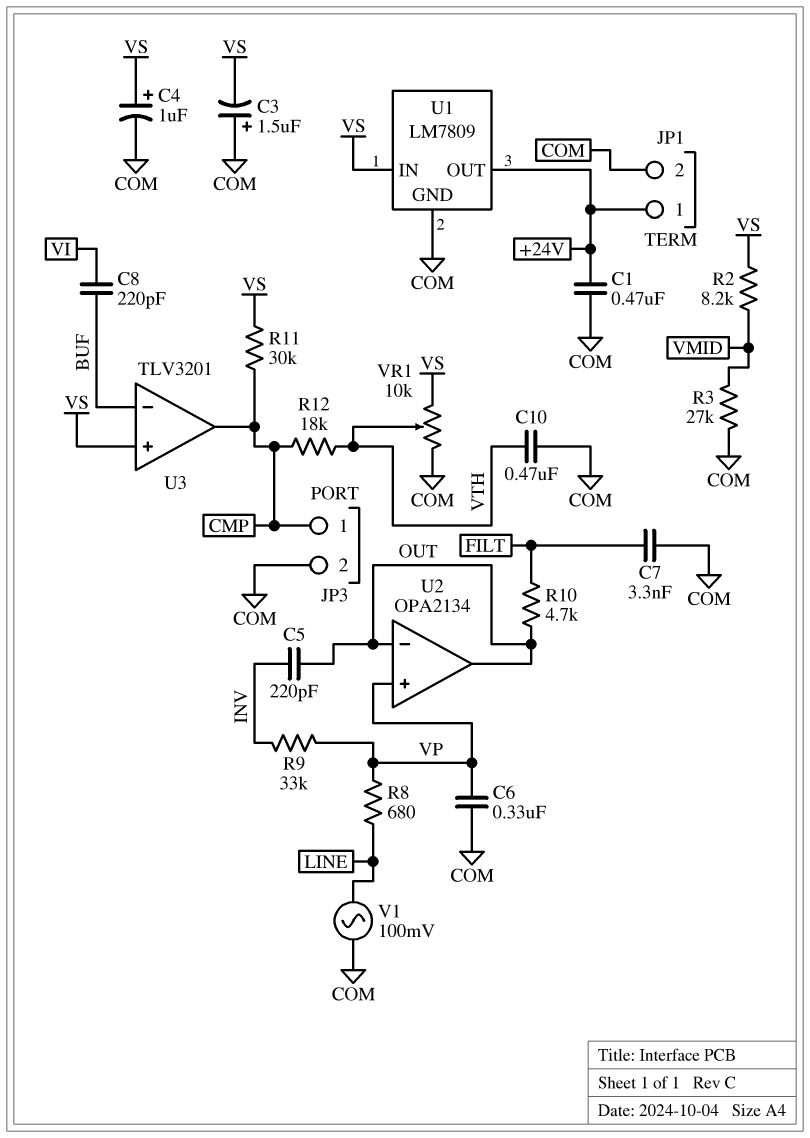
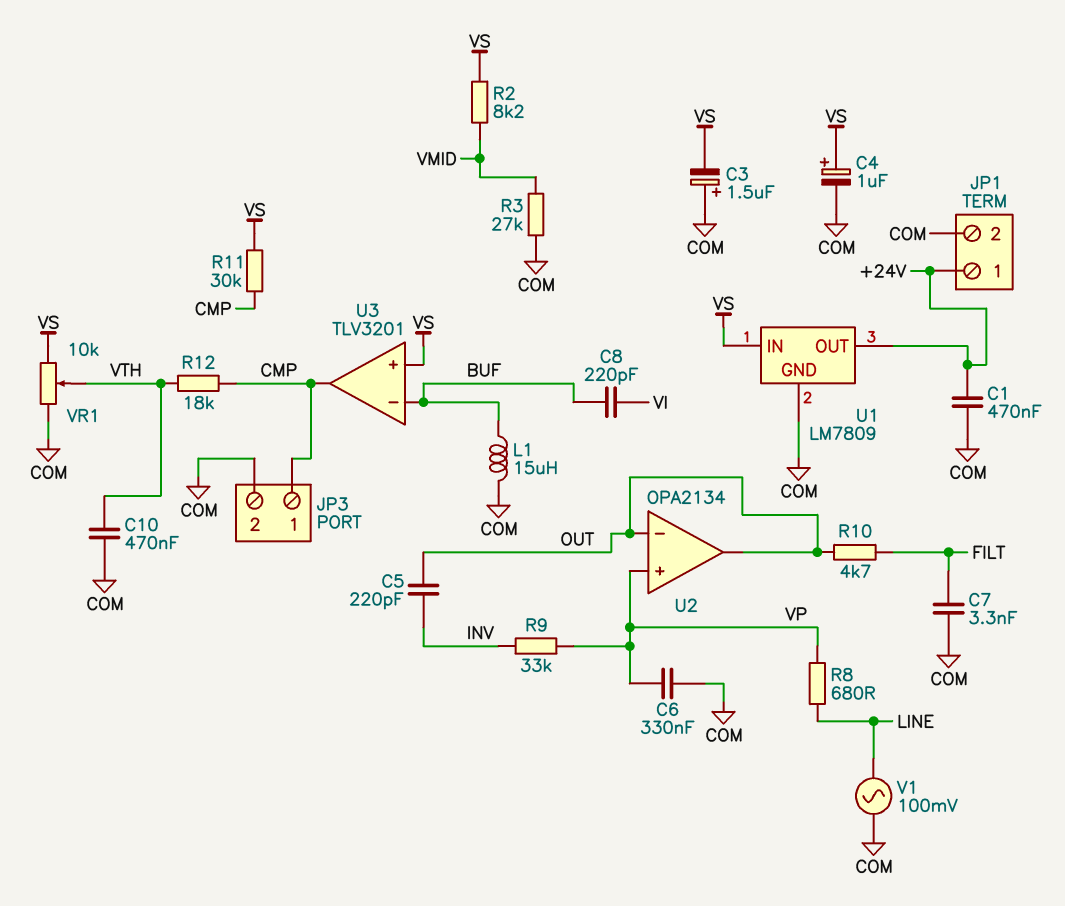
L1: none -> 15uH (BUF, COM)

